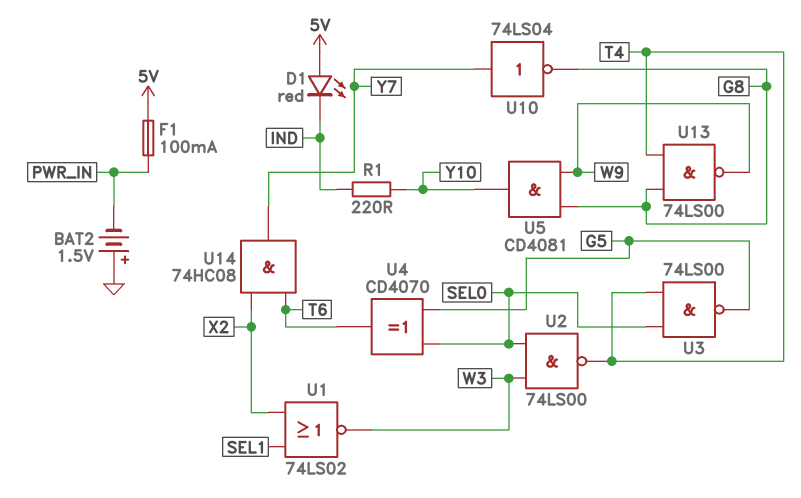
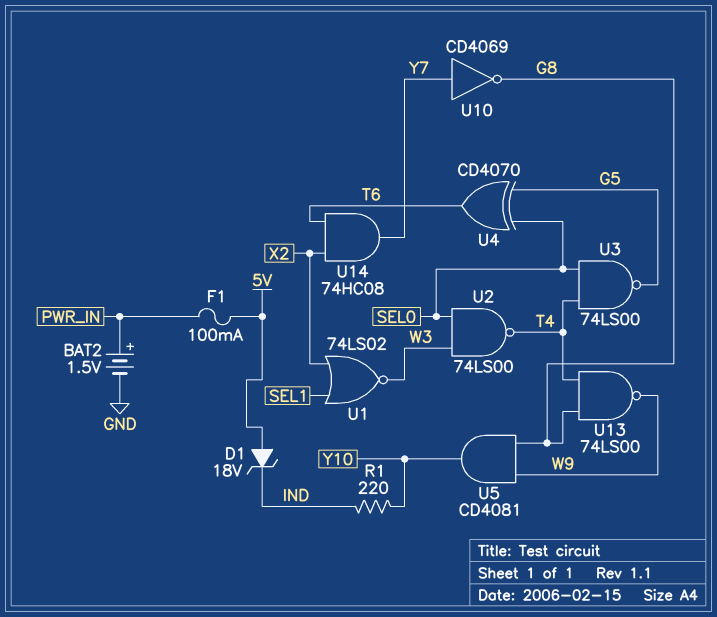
BAT2: 1.5V (plus GND, minus PWR_IN) -> 1.5V (plus PWR_IN, minus GND)
D1: LED red (A 5V, K IND) -> zener 18V (A 5V, K IND)
U10: NOT 74LS04 (in Y7, out G8) -> NOT CD4069 (in Y7, out G8)

